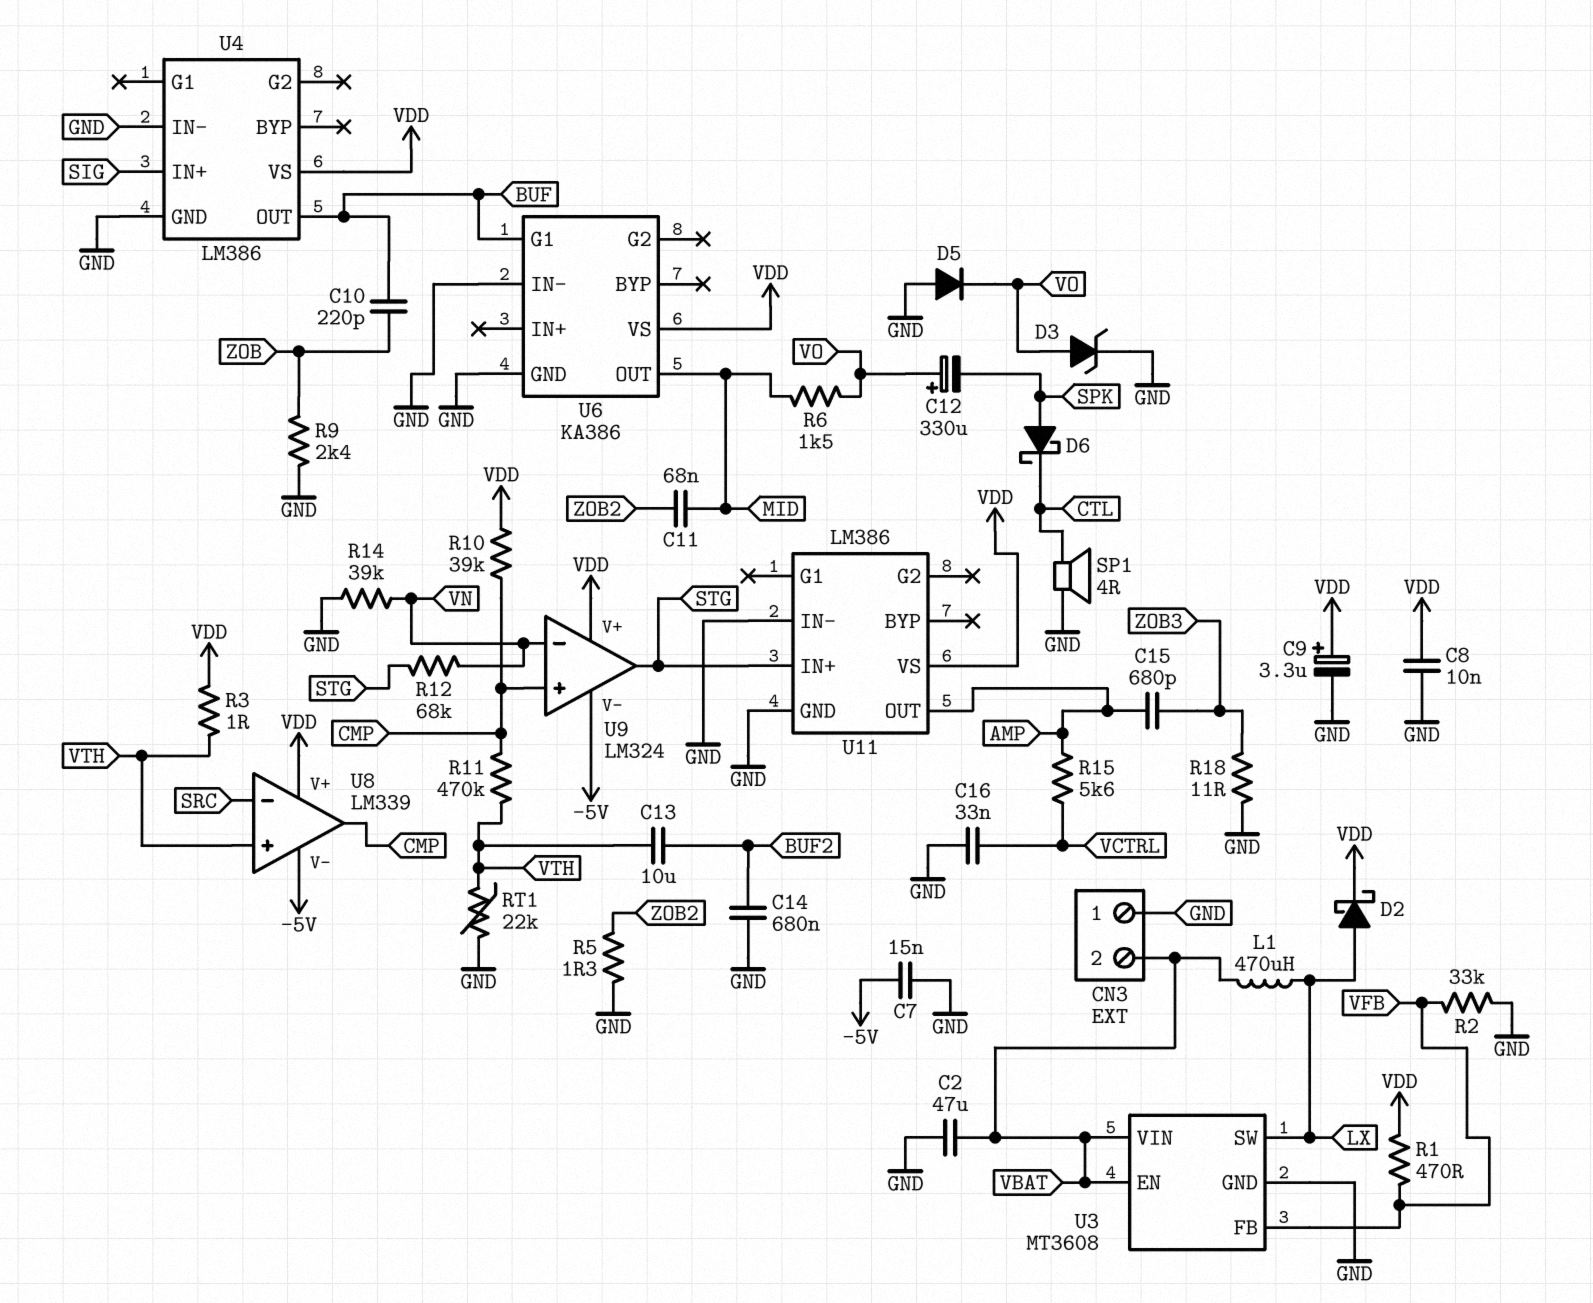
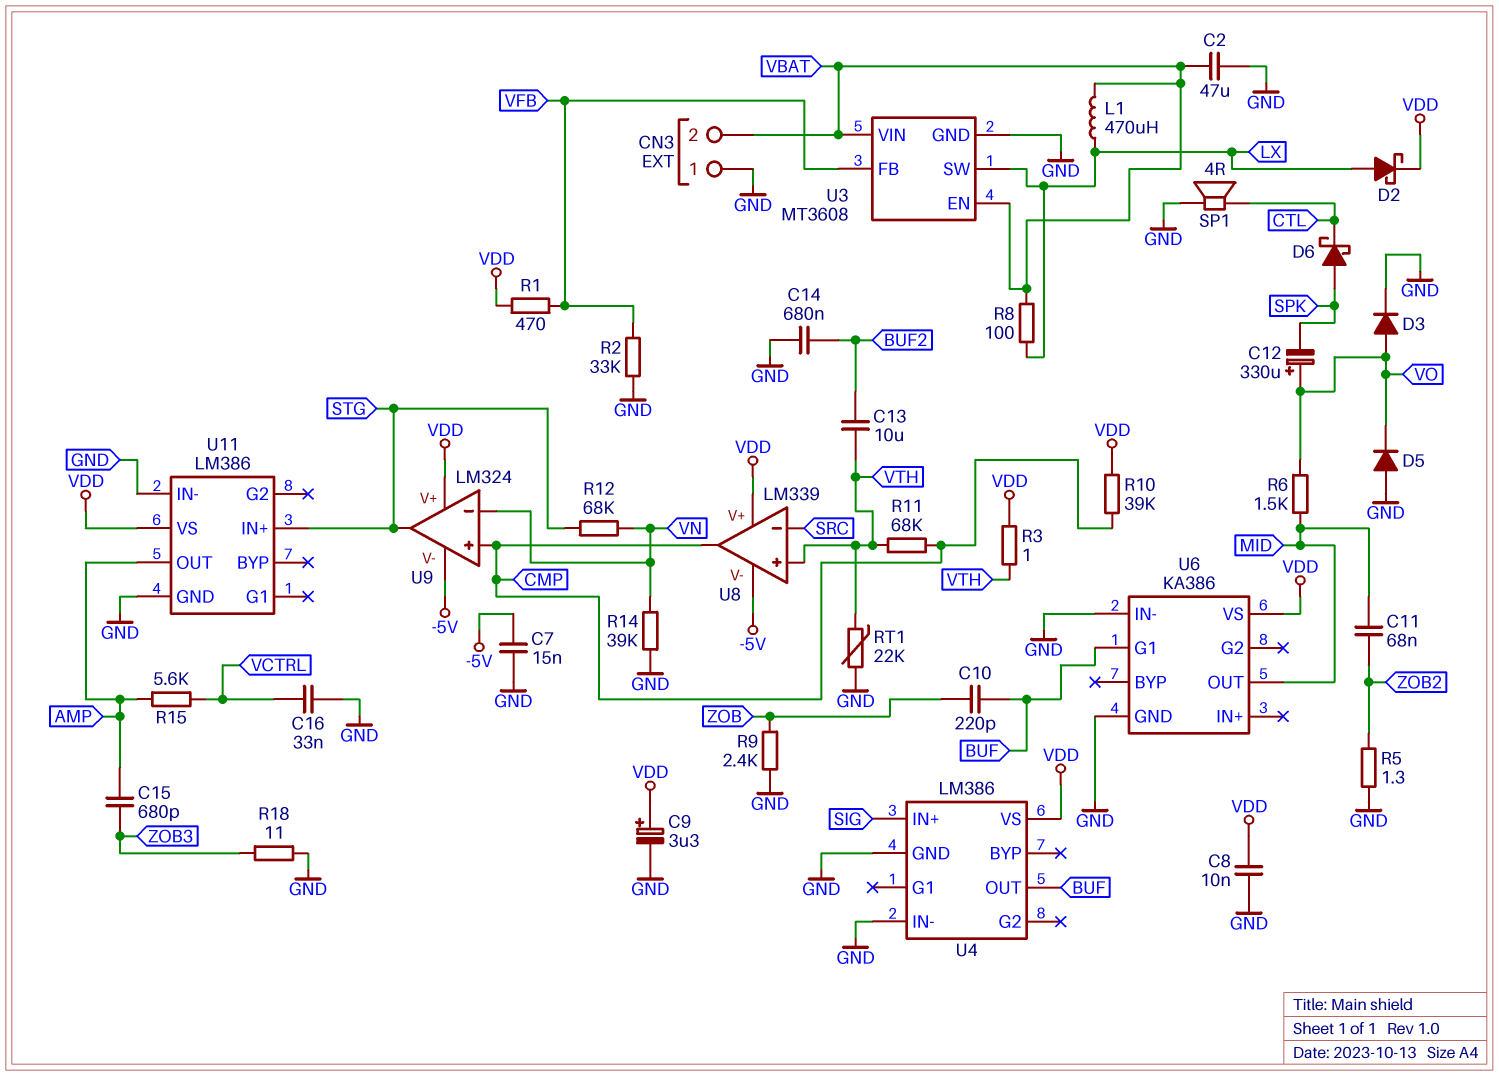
D3: zener (A VO, K GND) -> diode (A VO, K GND)
R8: none -> 100 (LX, VBAT)
R11: 470k (CMP, VTH) -> 68k (CMP, VTH)

